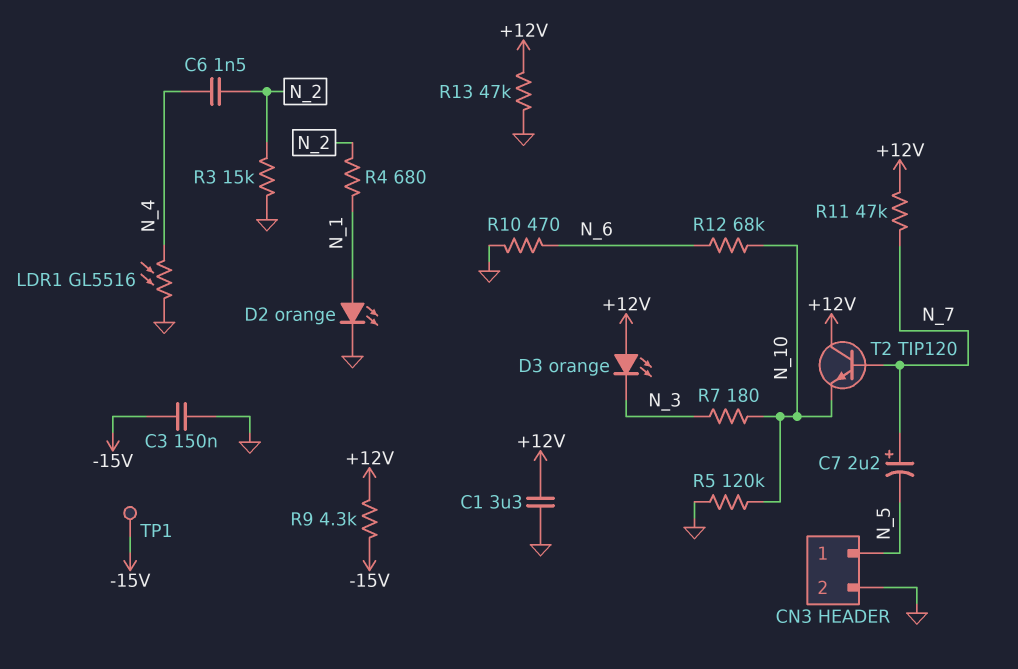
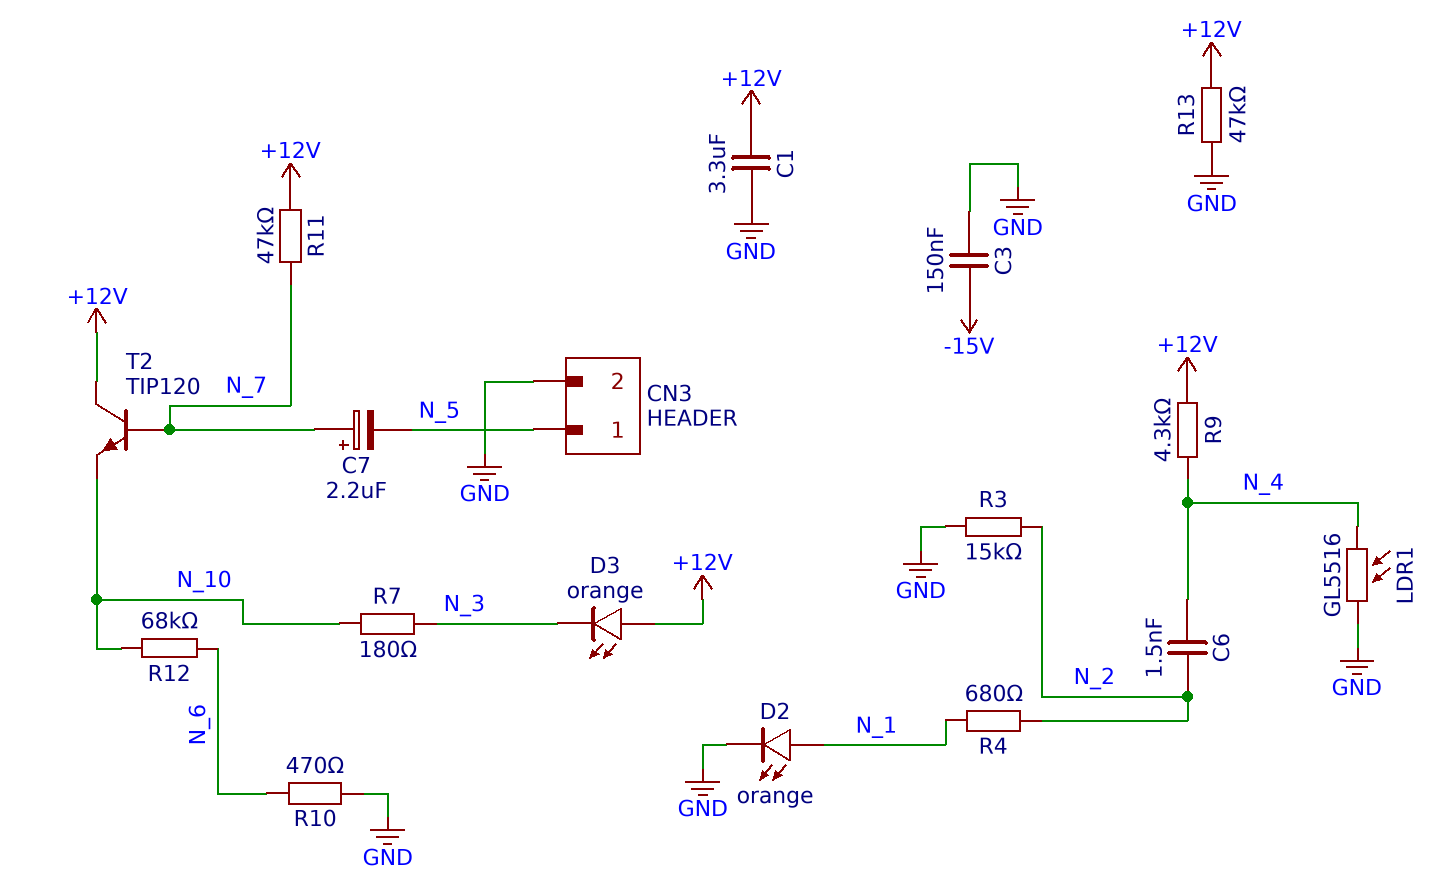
R5: 120k (GND, N_10) -> none
R9: 4.3k (+12V, -15V) -> 4.3k (+12V, N_4)
TP1: test point (-15V) -> none

